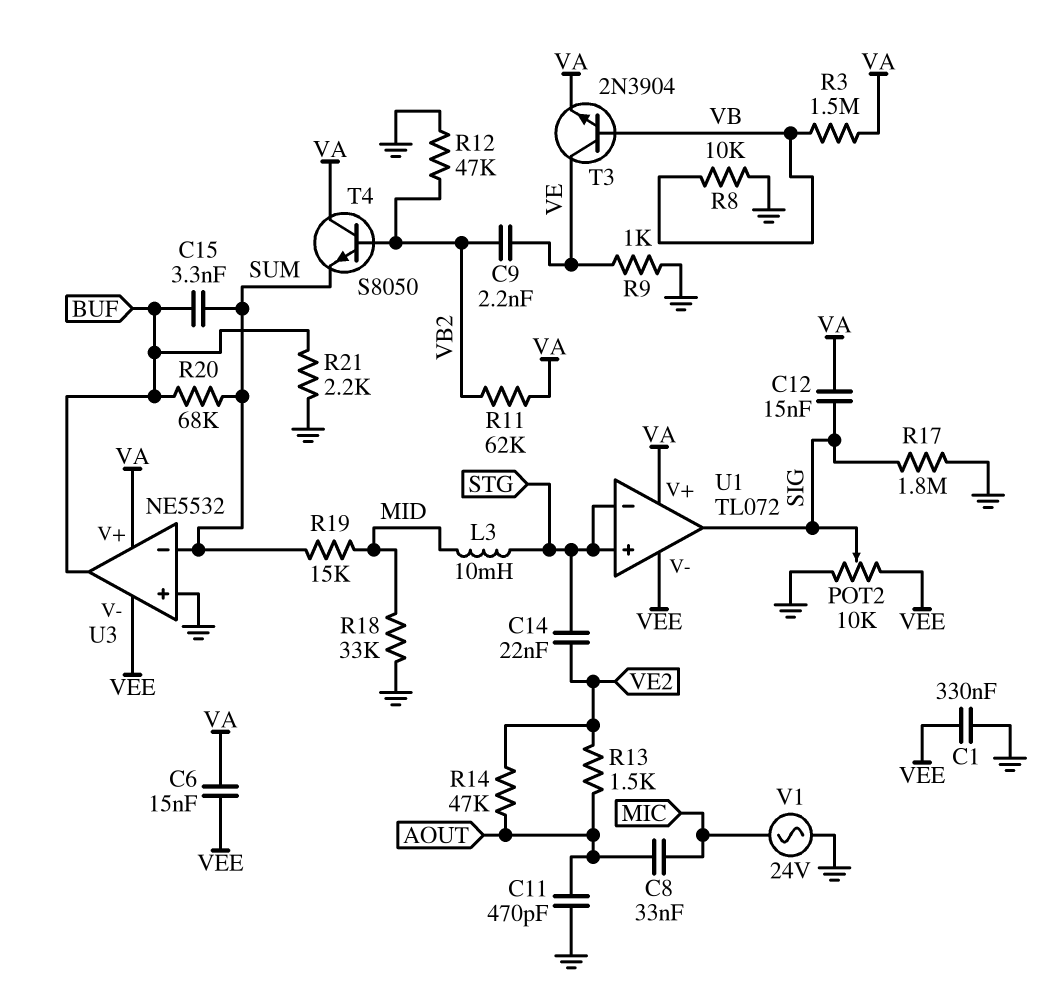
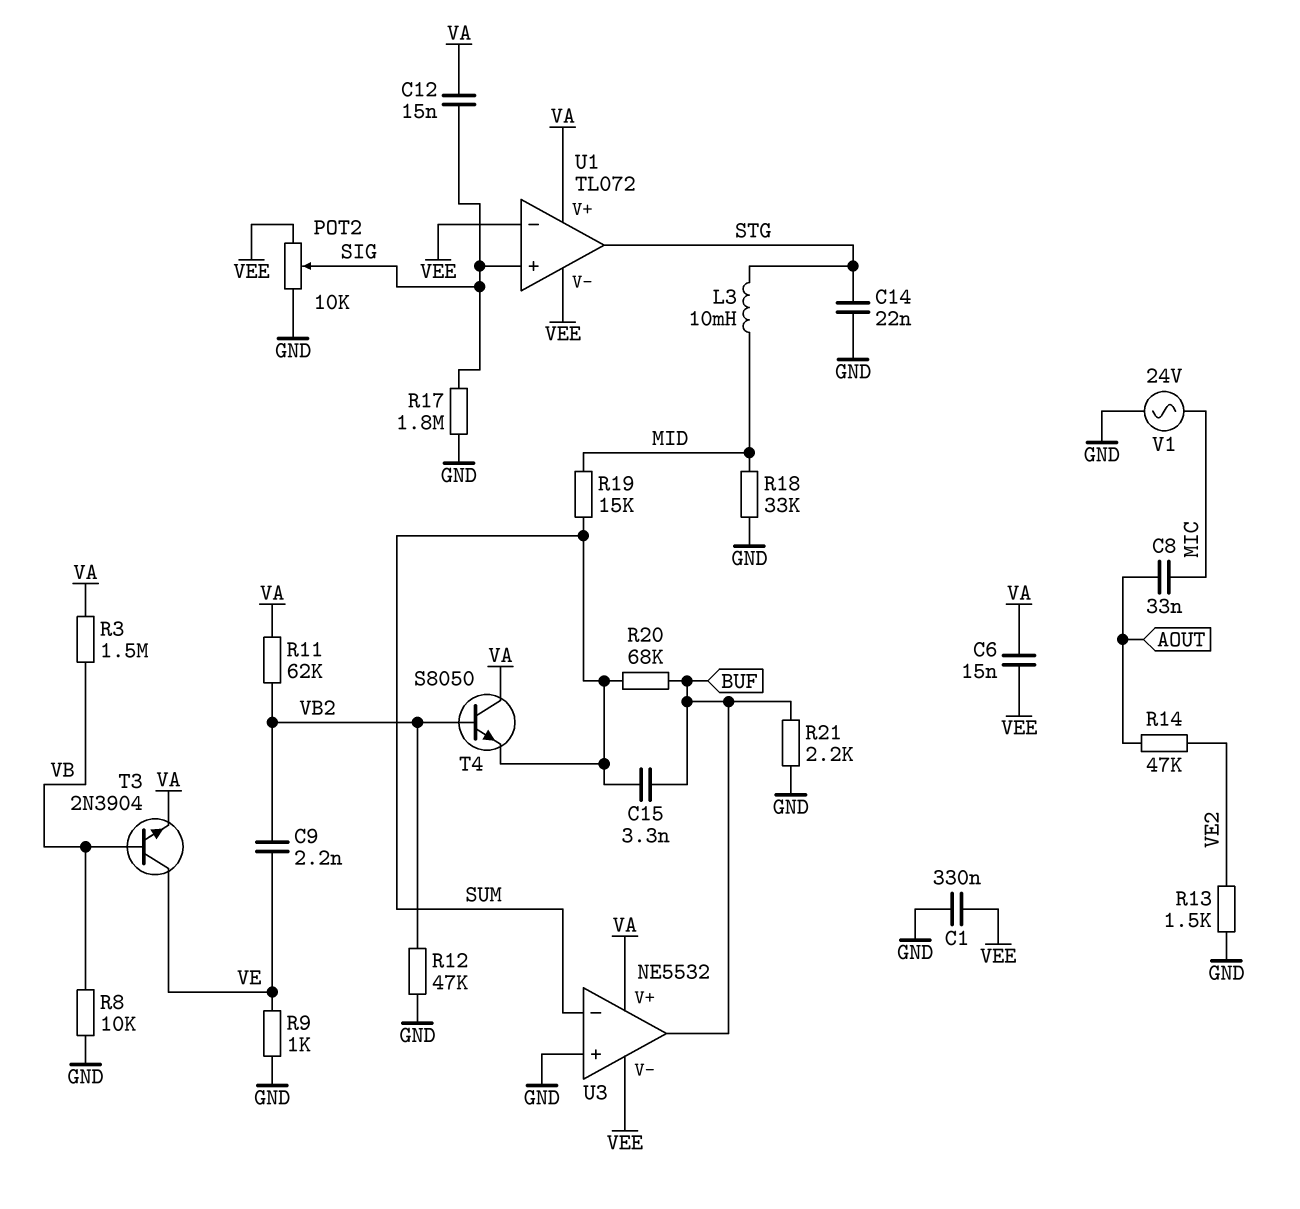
C11: 470pF (AOUT, GND) -> none
C14: 22nF (STG, VE2) -> 22nF (GND, STG)
R13: 1.5k (AOUT, VE2) -> 1.5k (GND, VE2)
U1 pin in+: STG -> SIG
U1 pin in-: STG -> VEE
U1 pin out: SIG -> STG

